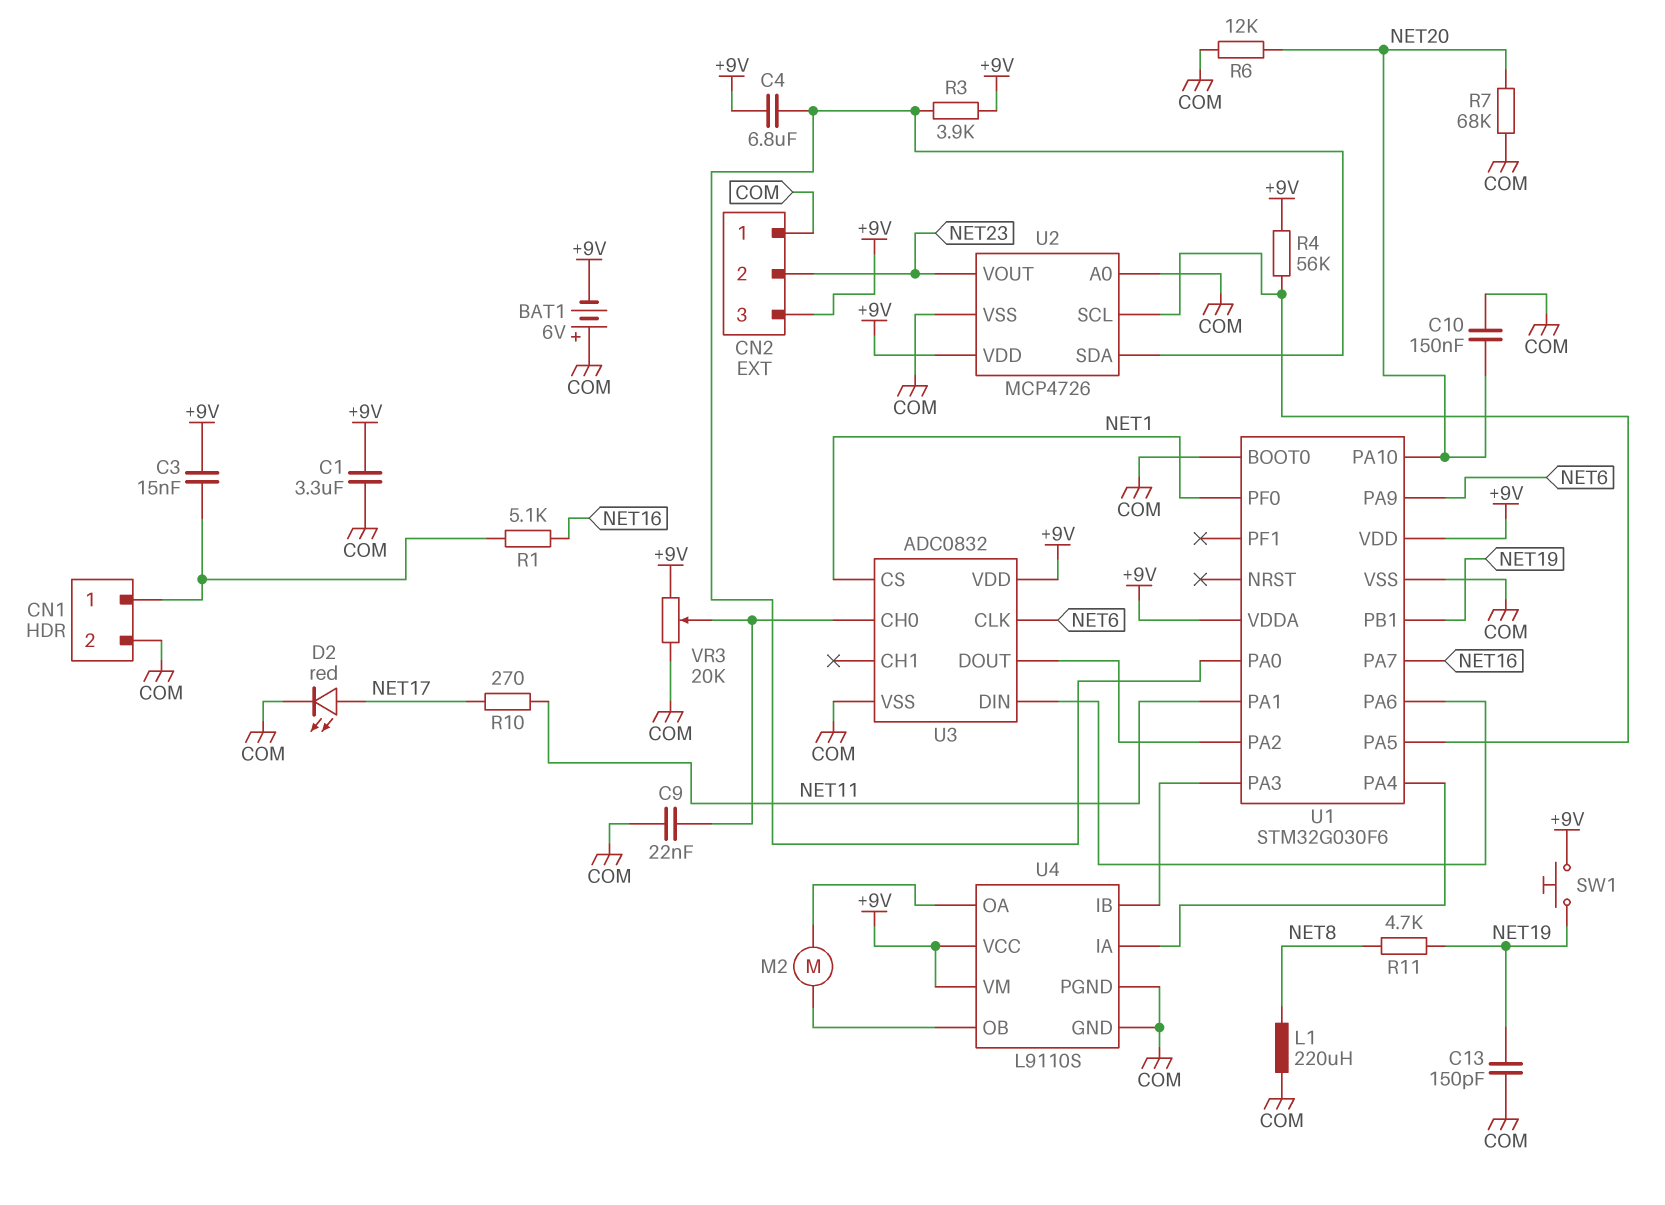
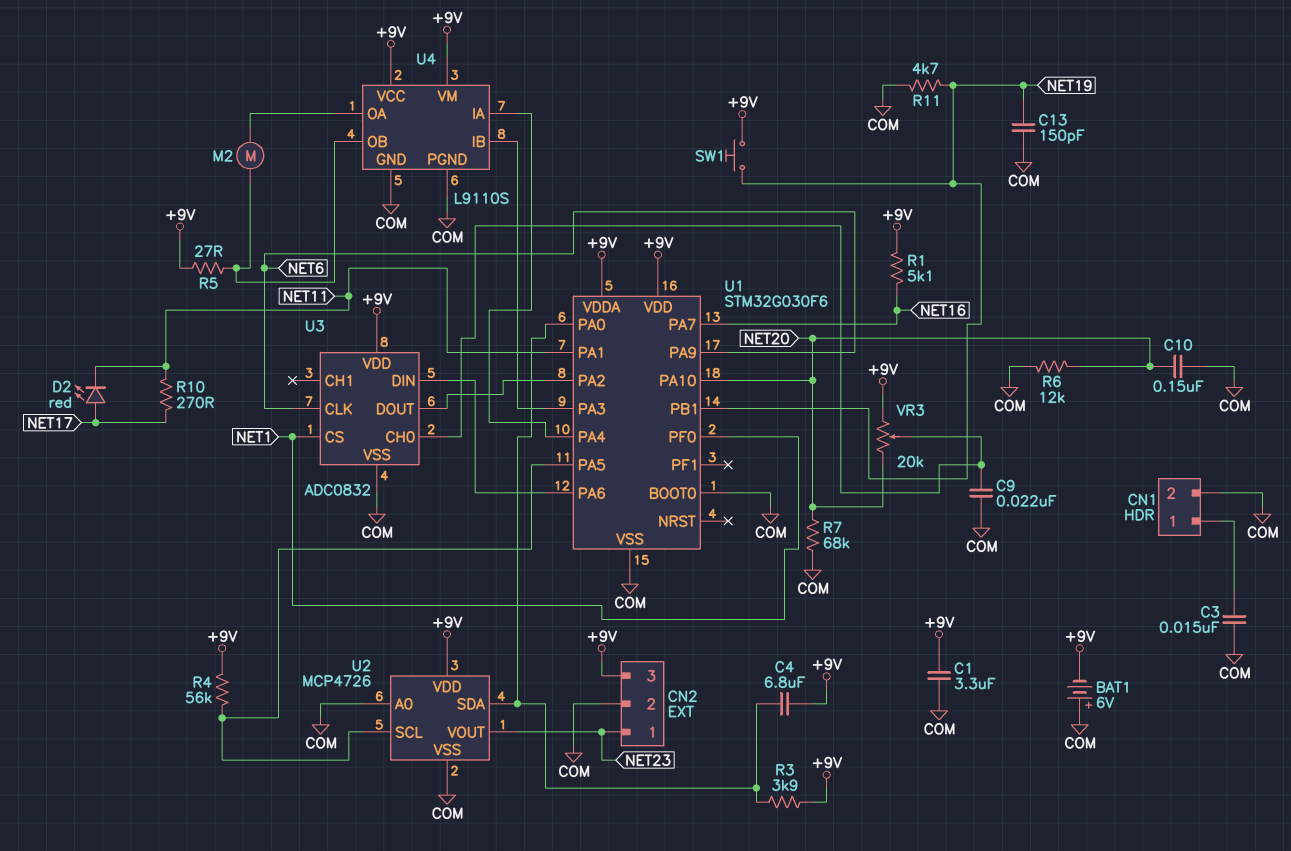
C3: 15nF (+9V, CN1/1) -> 15nF (CN1/1, COM)
CN2 pin 1: COM -> NET23
CN2 pin 2: NET23 -> COM
D2: LED red (A NET17, K COM) -> LED red (A NET17, K NET11)
L1: 220uH (COM, NET8) -> none
R1: 5.1k (CN1/1, NET16) -> 5.1k (+9V, NET16)
R5: none -> 27 (+9V, U4/OB)
R11: 4.7k (NET8, NET19) -> 4.7k (COM, NET19)
VR3: 20k (+9V, COM, wiper U3/CH0) -> 20k (+9V, NET20, wiper U3/CH0)

